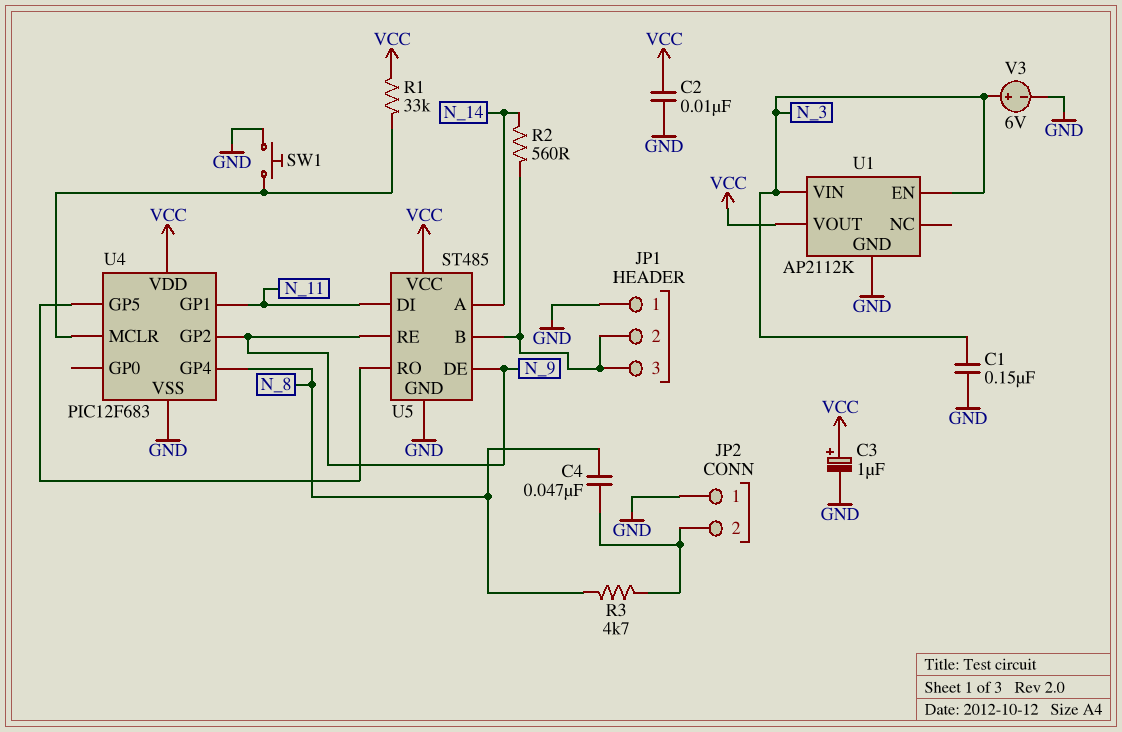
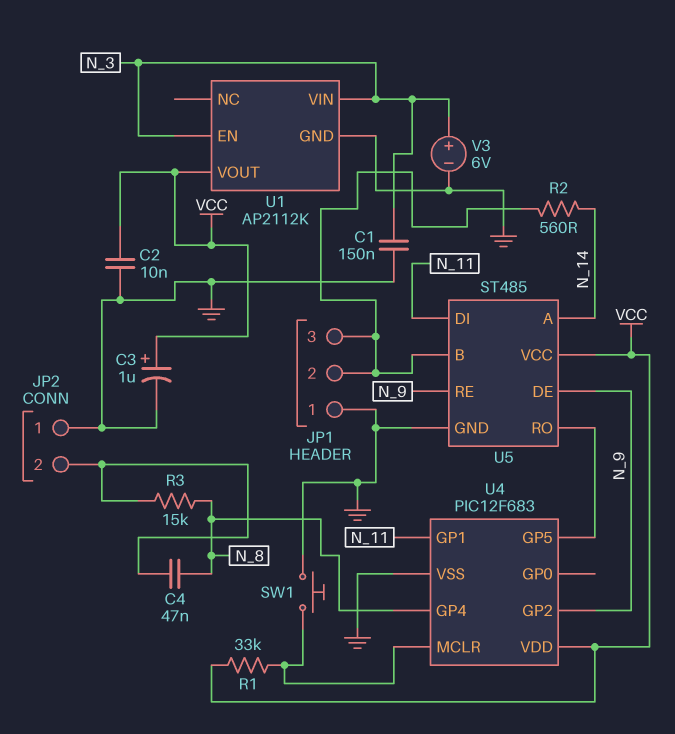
R3: 4.7k (JP2/2, N_8) -> 15k (JP2/2, N_8)

